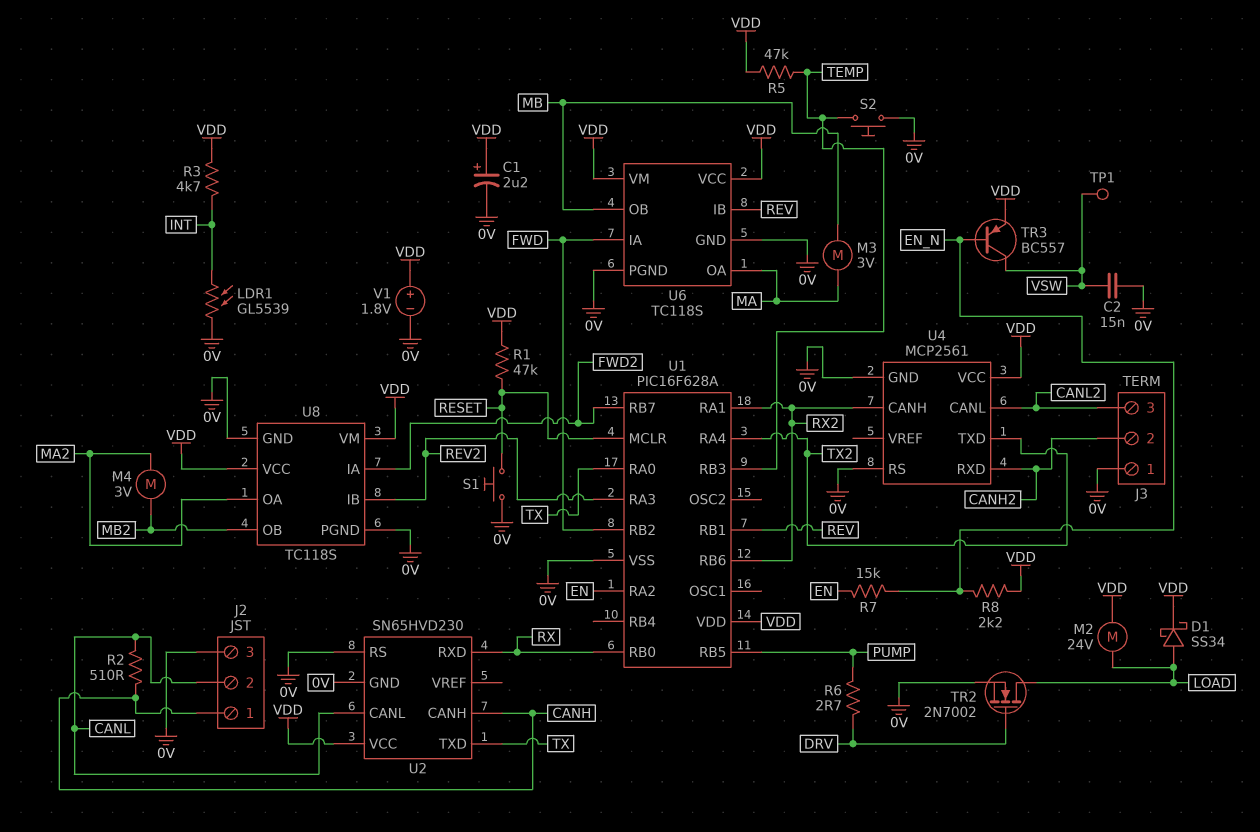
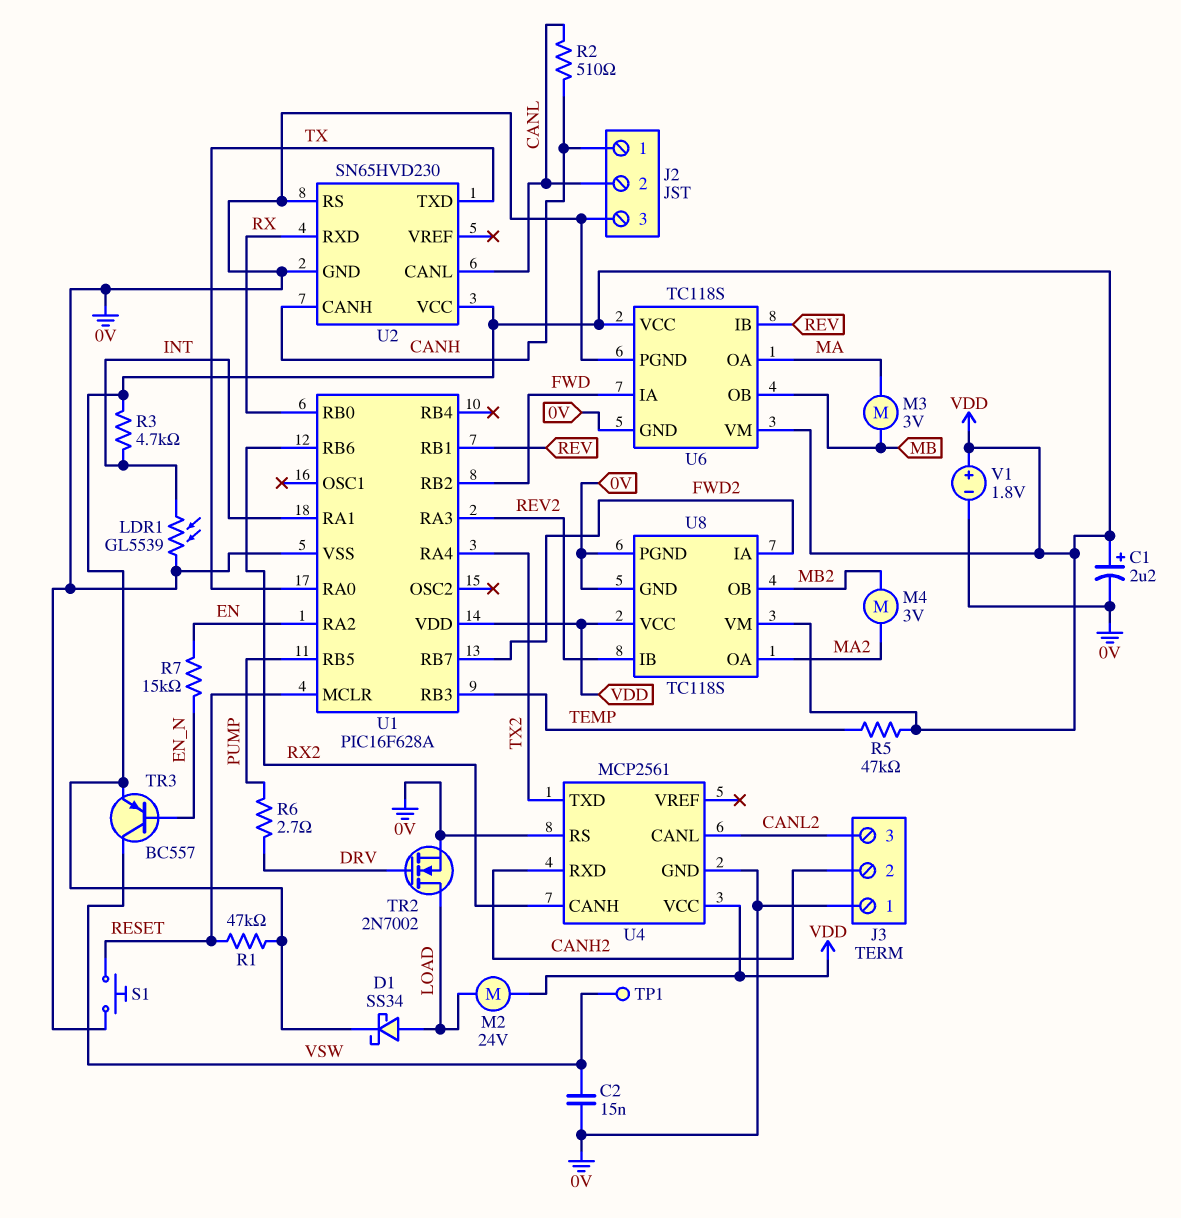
R8: 2.2k (EN_N, VDD) -> none
S2: button (0V, TEMP) -> none
U1 pin RA1: RX2 -> INT

